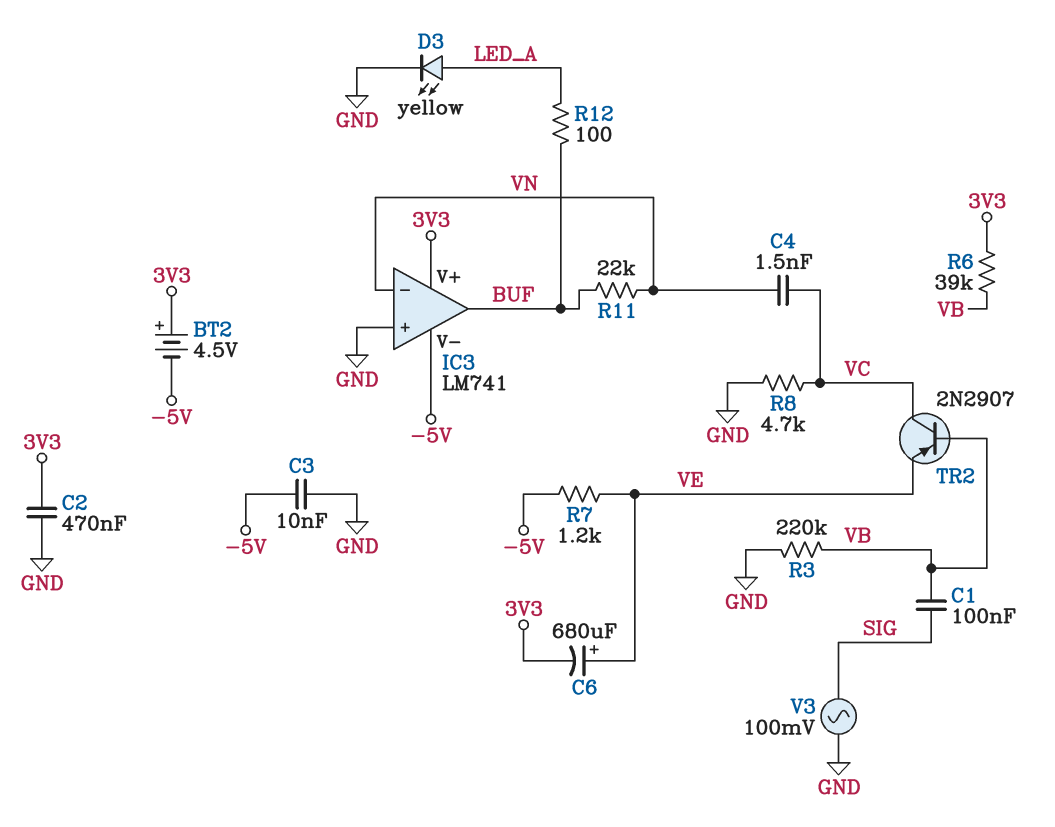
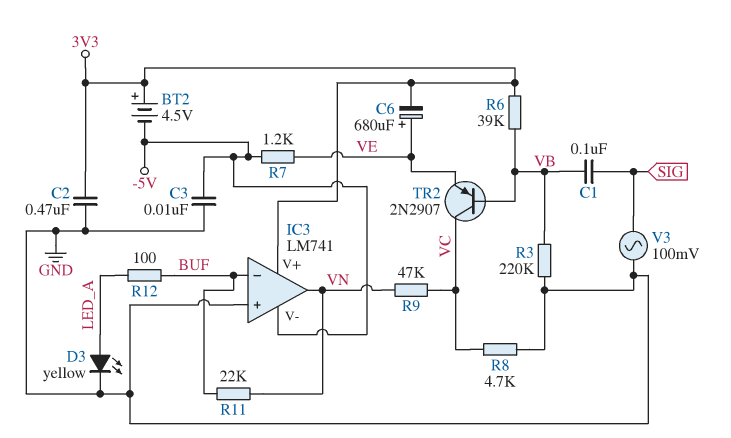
C4: 1.5nF (VC, VN) -> none
IC3 pin in-: VN -> BUF
IC3 pin out: BUF -> VN
R9: none -> 47k (VC, VN)

